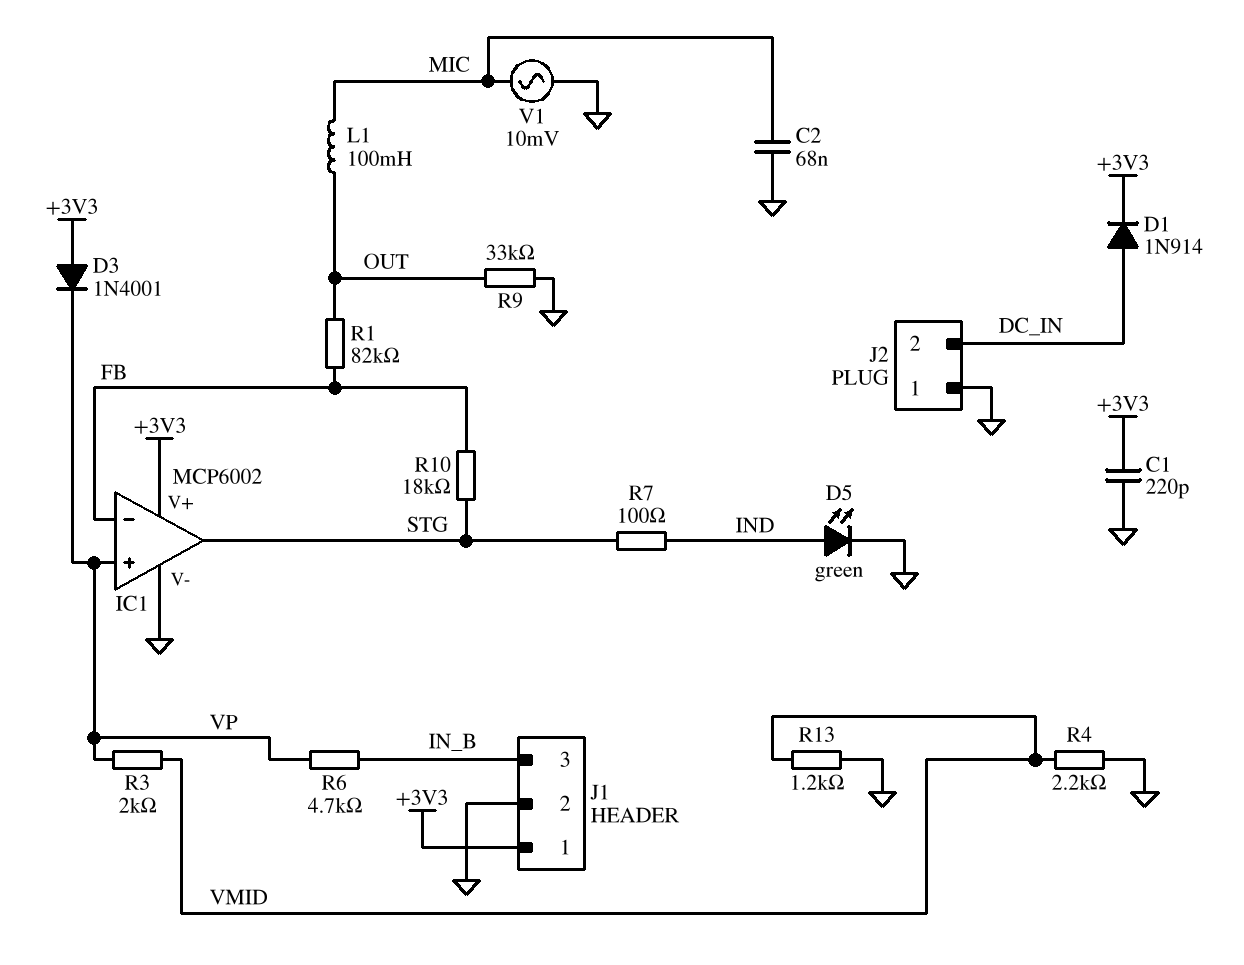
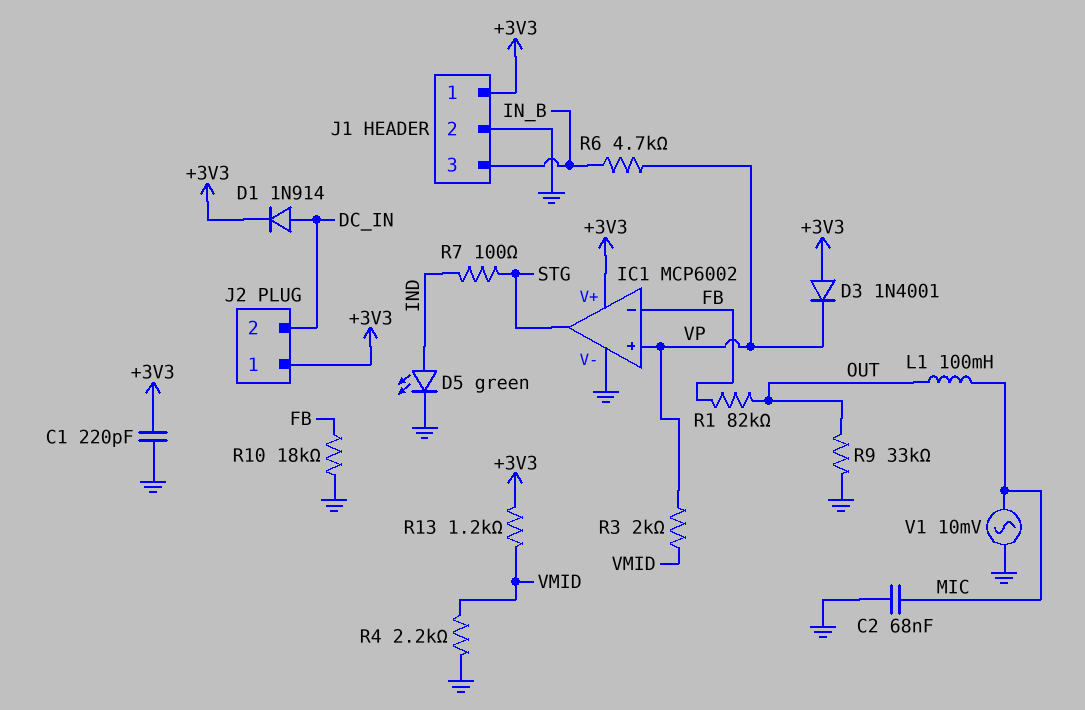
J2 pin 1: GND -> +3V3
R10: 18k (FB, STG) -> 18k (FB, GND)
R13: 1.2k (GND, VMID) -> 1.2k (+3V3, VMID)

